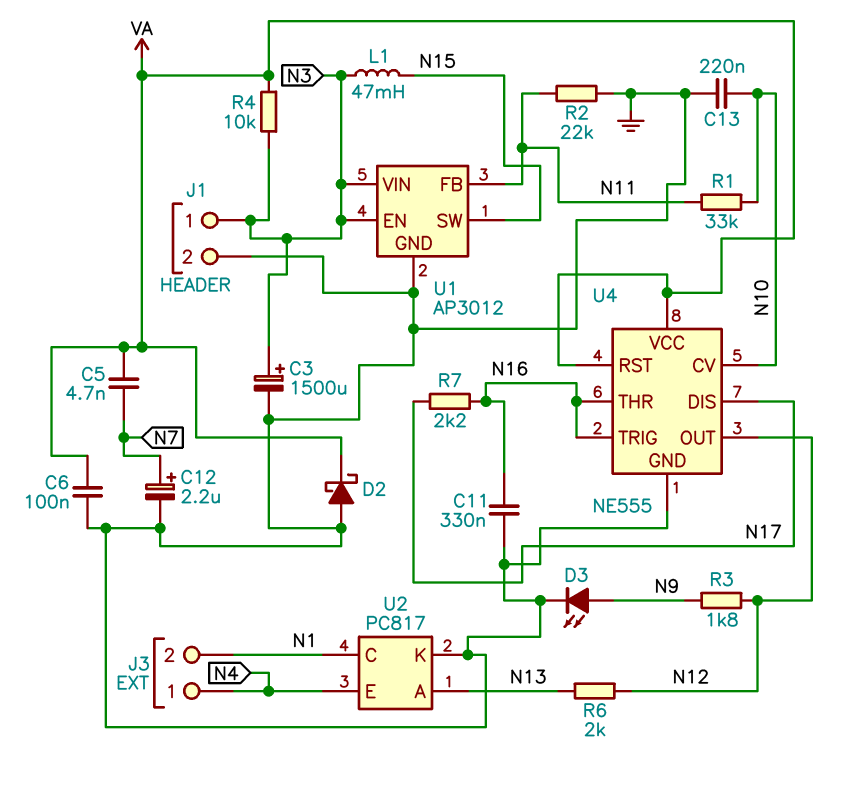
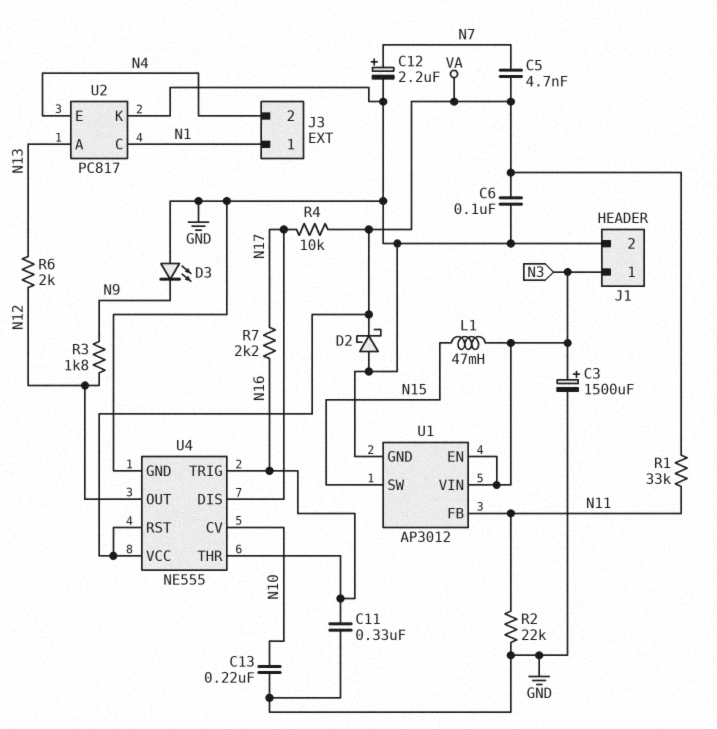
D3: LED (A N9, K GND) -> LED (A GND, K N9)
J3 pin 1: N4 -> N1
J3 pin 2: N1 -> N4
R1: 33k (N10, N11) -> 33k (N11, VA)
R4: 10k (N3, VA) -> 10k (N17, VA)

